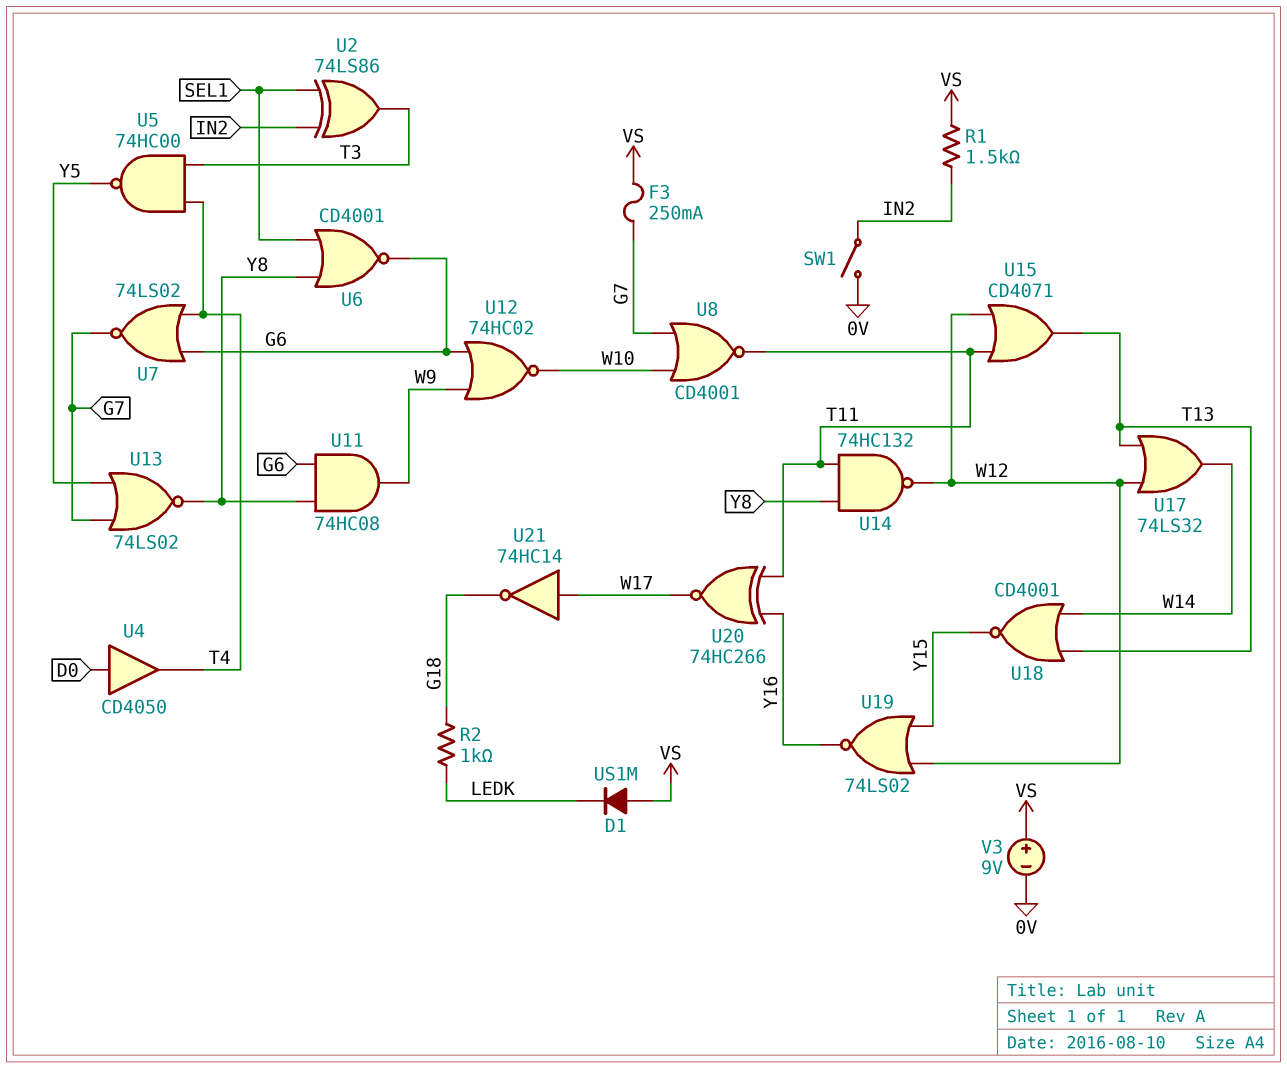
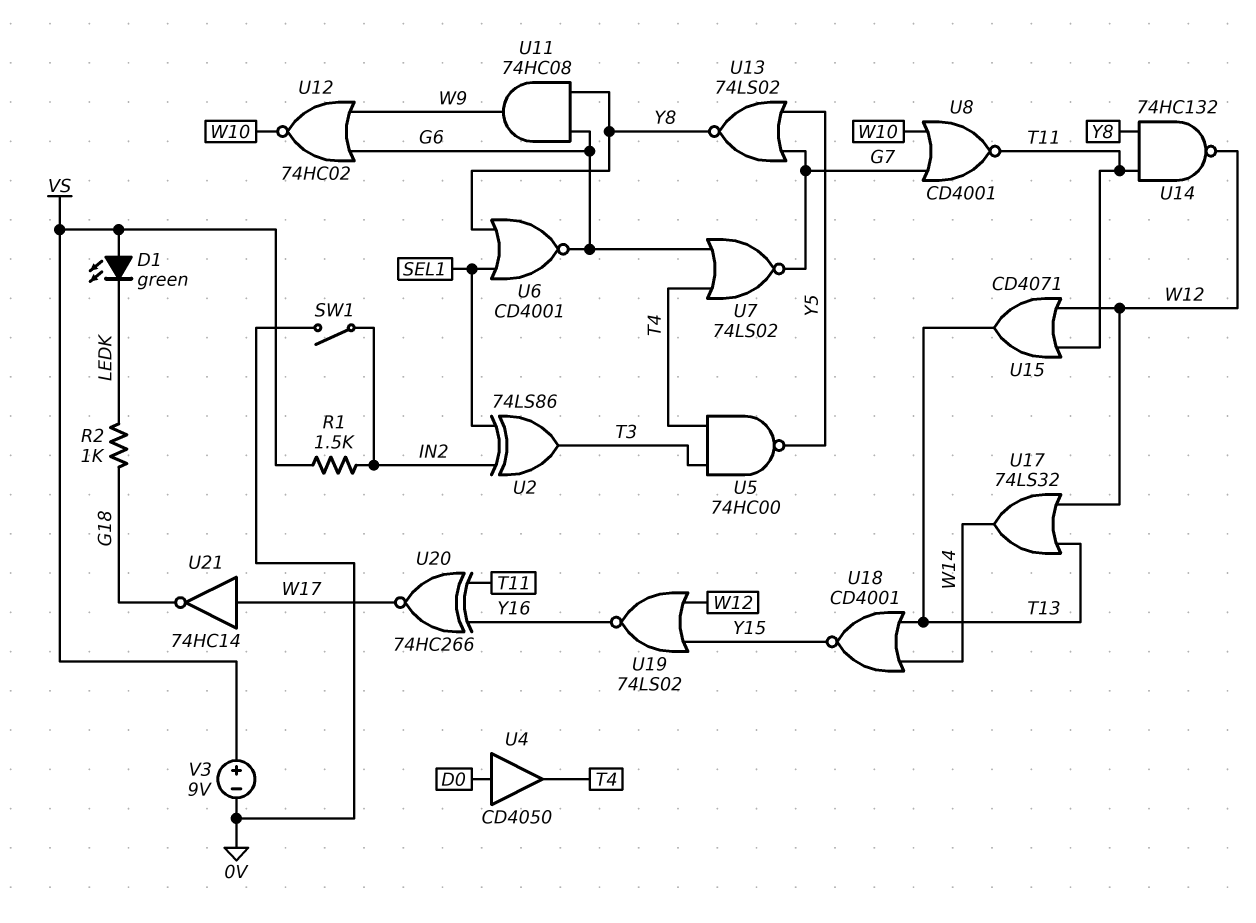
D1: diode US1M (A VS, K LEDK) -> LED green (A VS, K LEDK)
F3: 250mA (G7, VS) -> none

